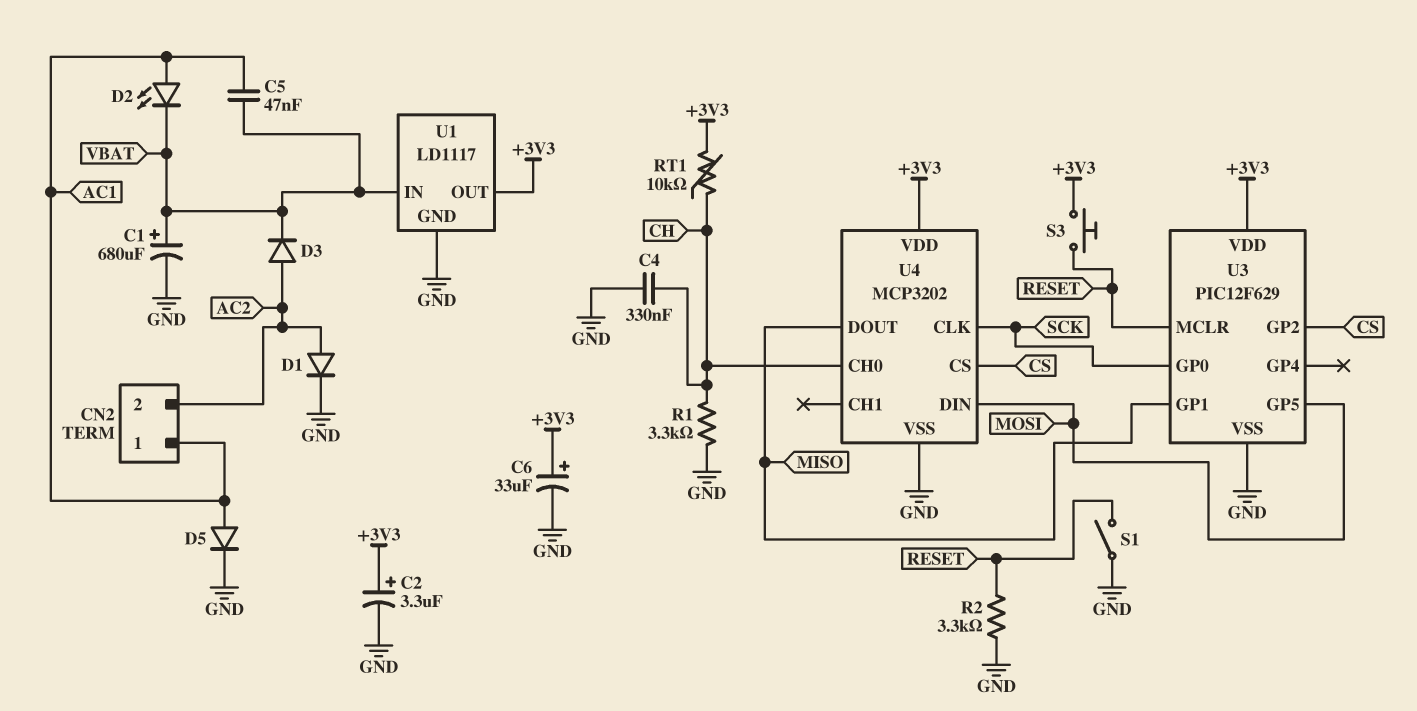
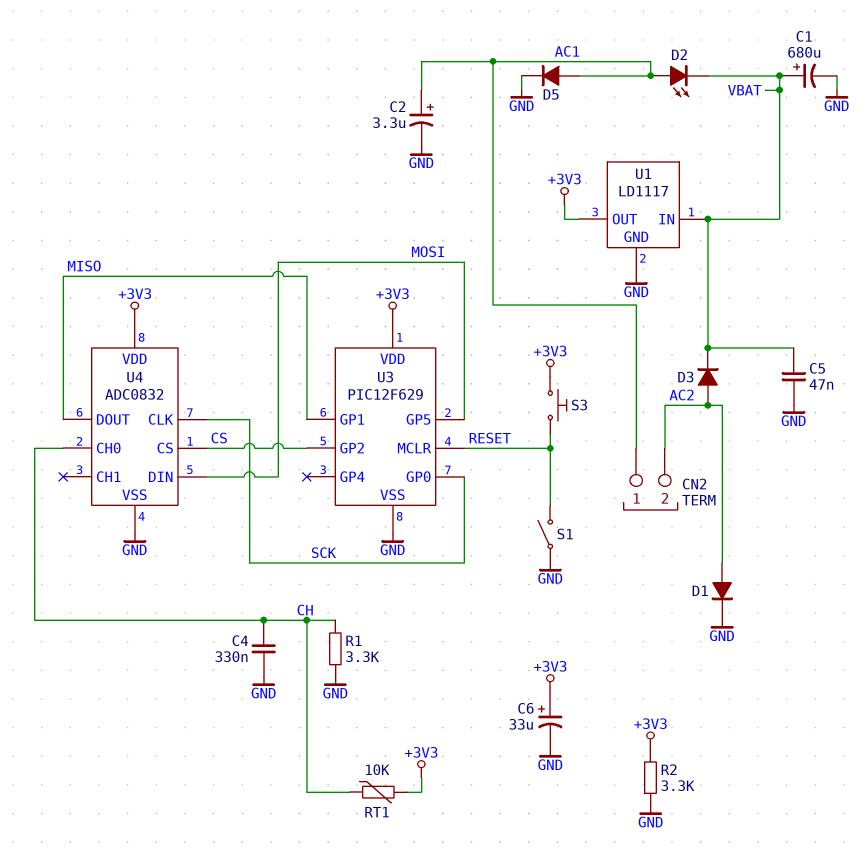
C2: 3.3uF (plus +3V3, minus GND) -> 3.3uF (plus AC1, minus GND)
C5: 47nF (AC1, VBAT) -> 47nF (GND, VBAT)
R2: 3.3k (GND, RESET) -> 3.3k (+3V3, GND)
U4: MCP3202 -> ADC0832

